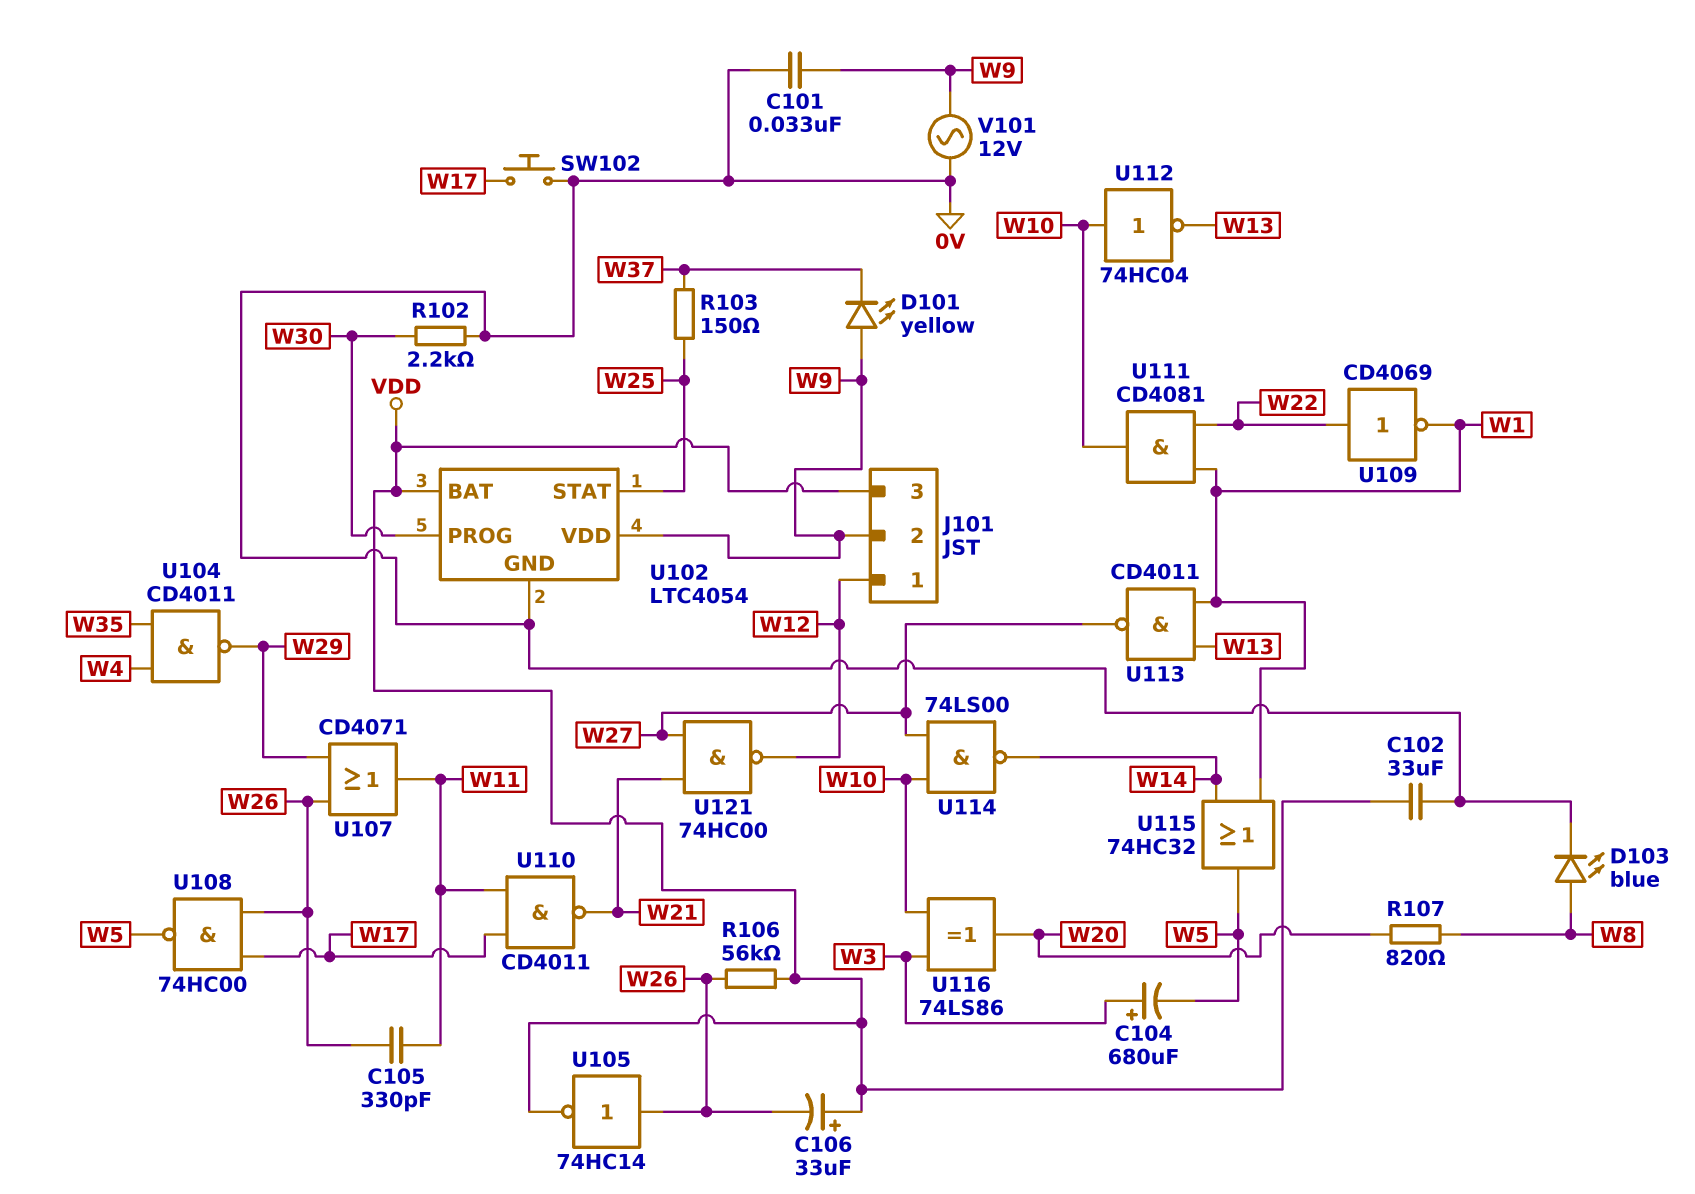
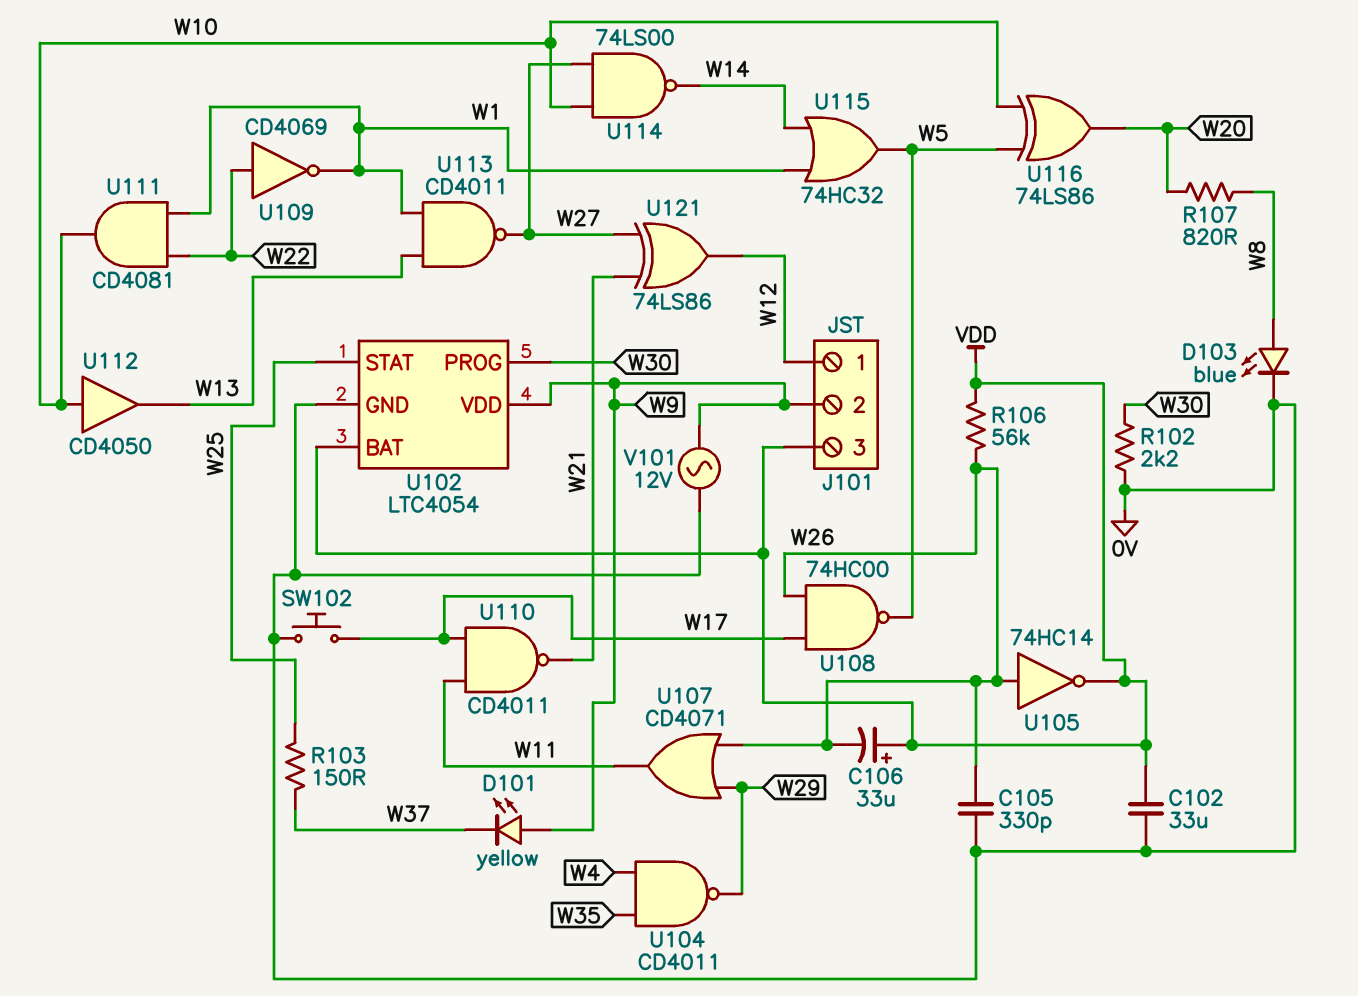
C101: 33nF (0V, W9) -> none
C104: 680uF (plus W3, minus W5) -> none
C105: 330pF (W11, W26) -> 330pF (0V, W26)
U112: NOT 74HC04 (in W10, out W13) -> buffer CD4050 (in W10, out W13)
U116: XOR 74LS86 (in W3, in W10, out W20) -> XOR 74LS86 (in W5, in W10, out W20)
U121: NAND 74HC00 (in W21, in W27, out W12) -> XOR 74LS86 (in W21, in W27, out W12)

